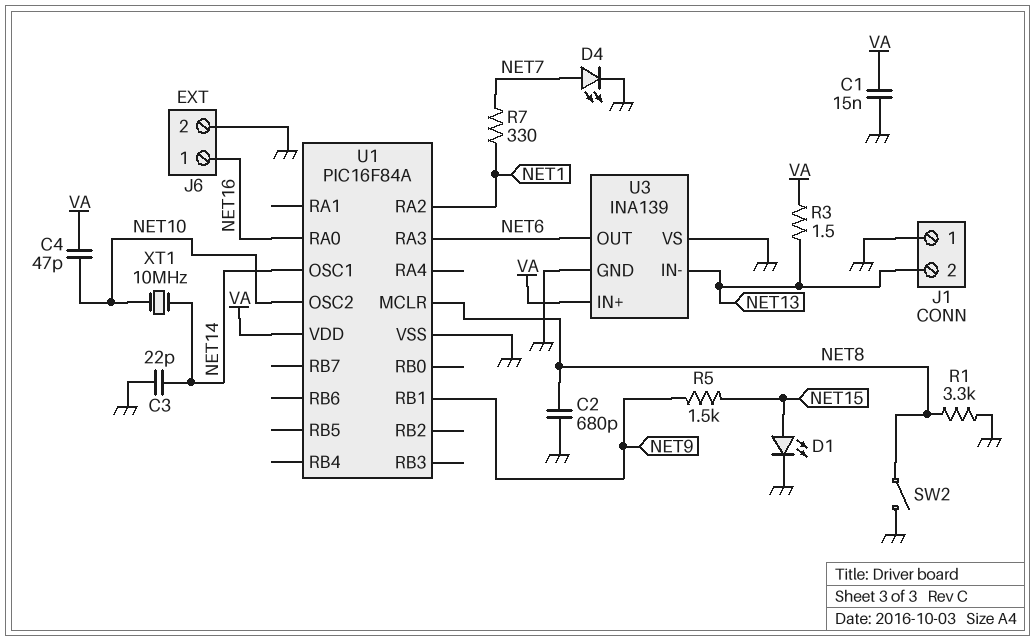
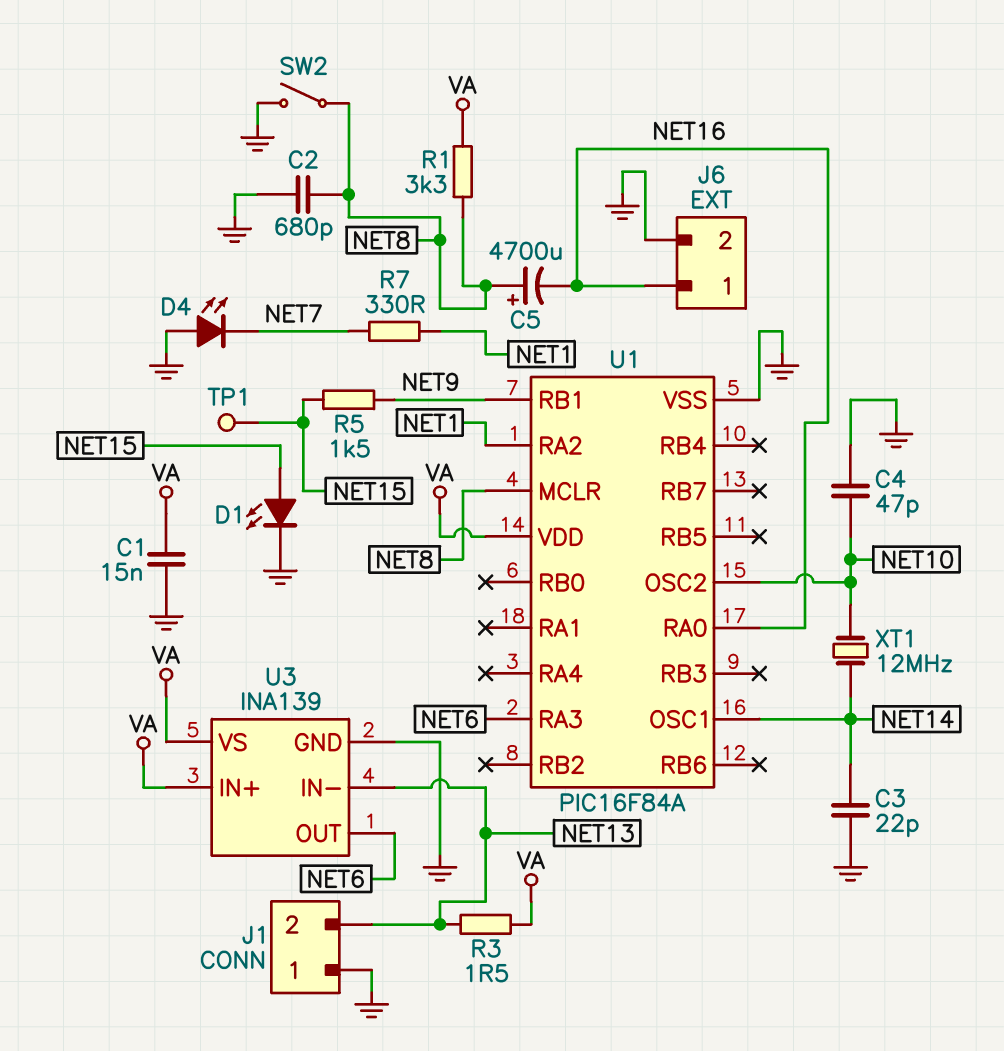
C4: 47pF (NET10, VA) -> 47pF (GND, NET10)
C5: none -> 4700uF (plus NET8, minus NET16)
D4: LED (A NET7, K GND) -> LED (A GND, K NET7)
R1: 3.3k (GND, NET8) -> 3.3k (NET8, VA)
TP1: none -> test point (NET15)
U3 pin VS: GND -> VA
XT1: 10MHz (NET10, NET14) -> 12MHz (NET10, NET14)

